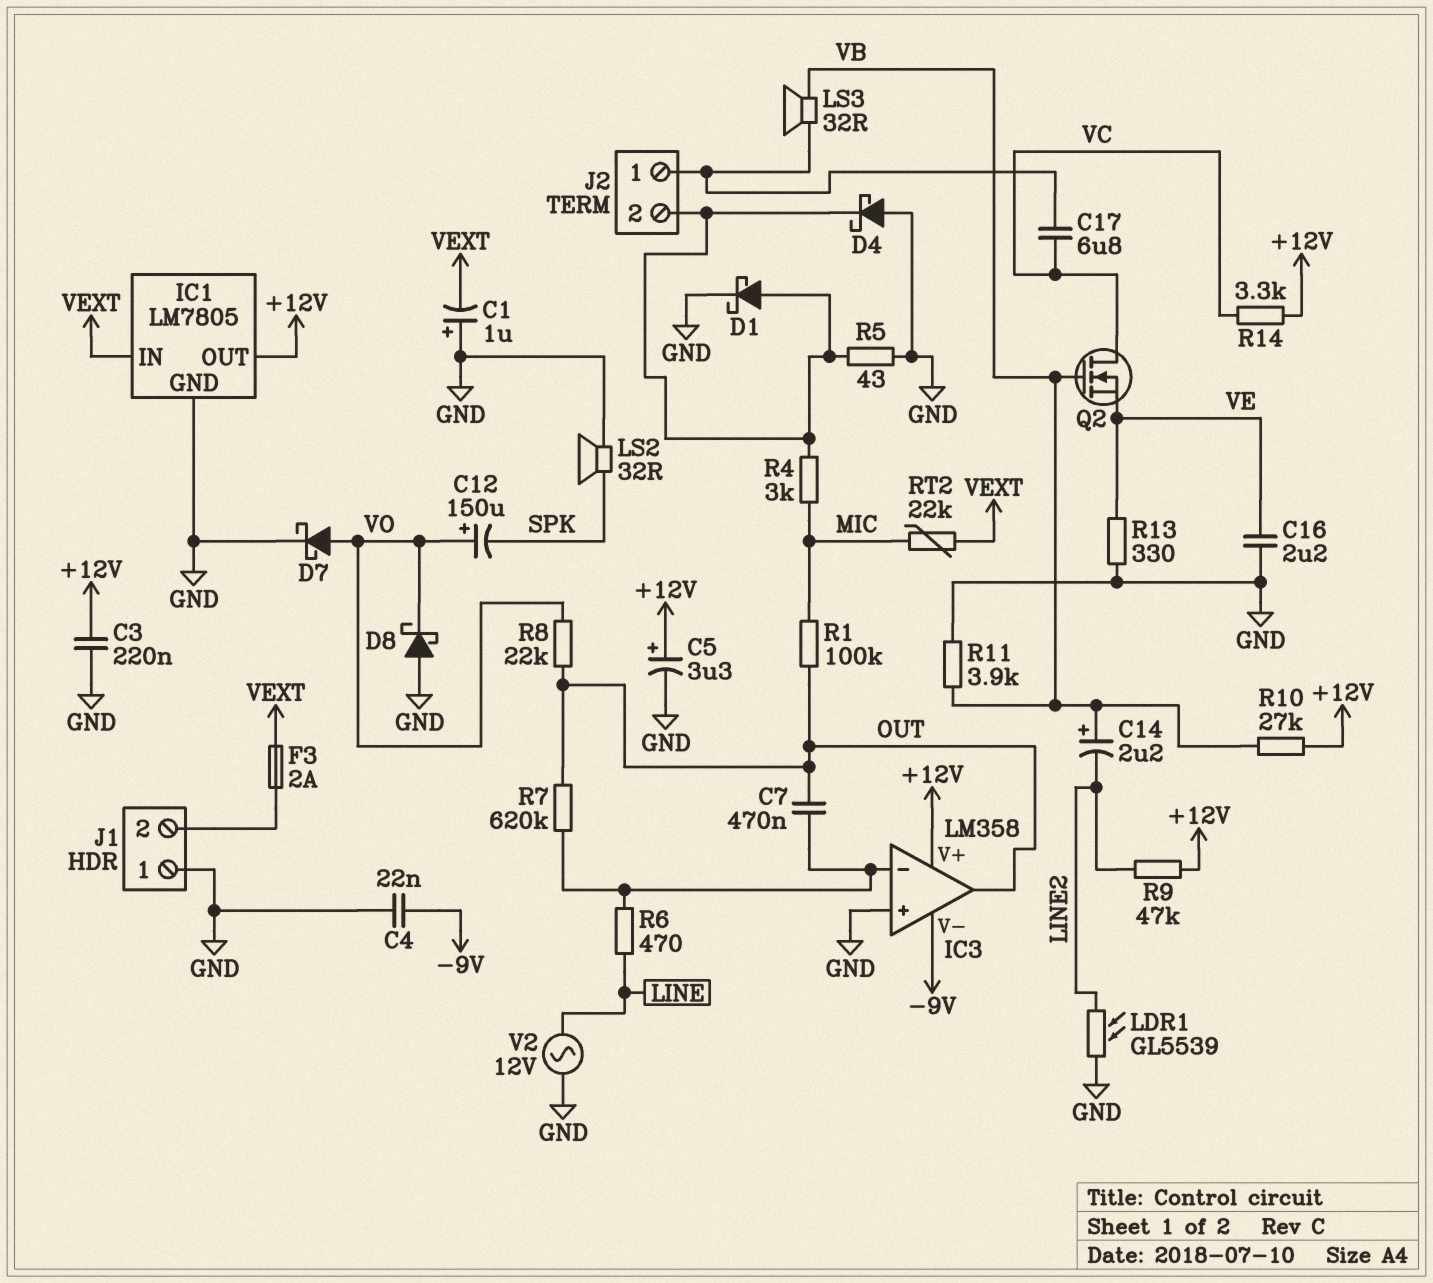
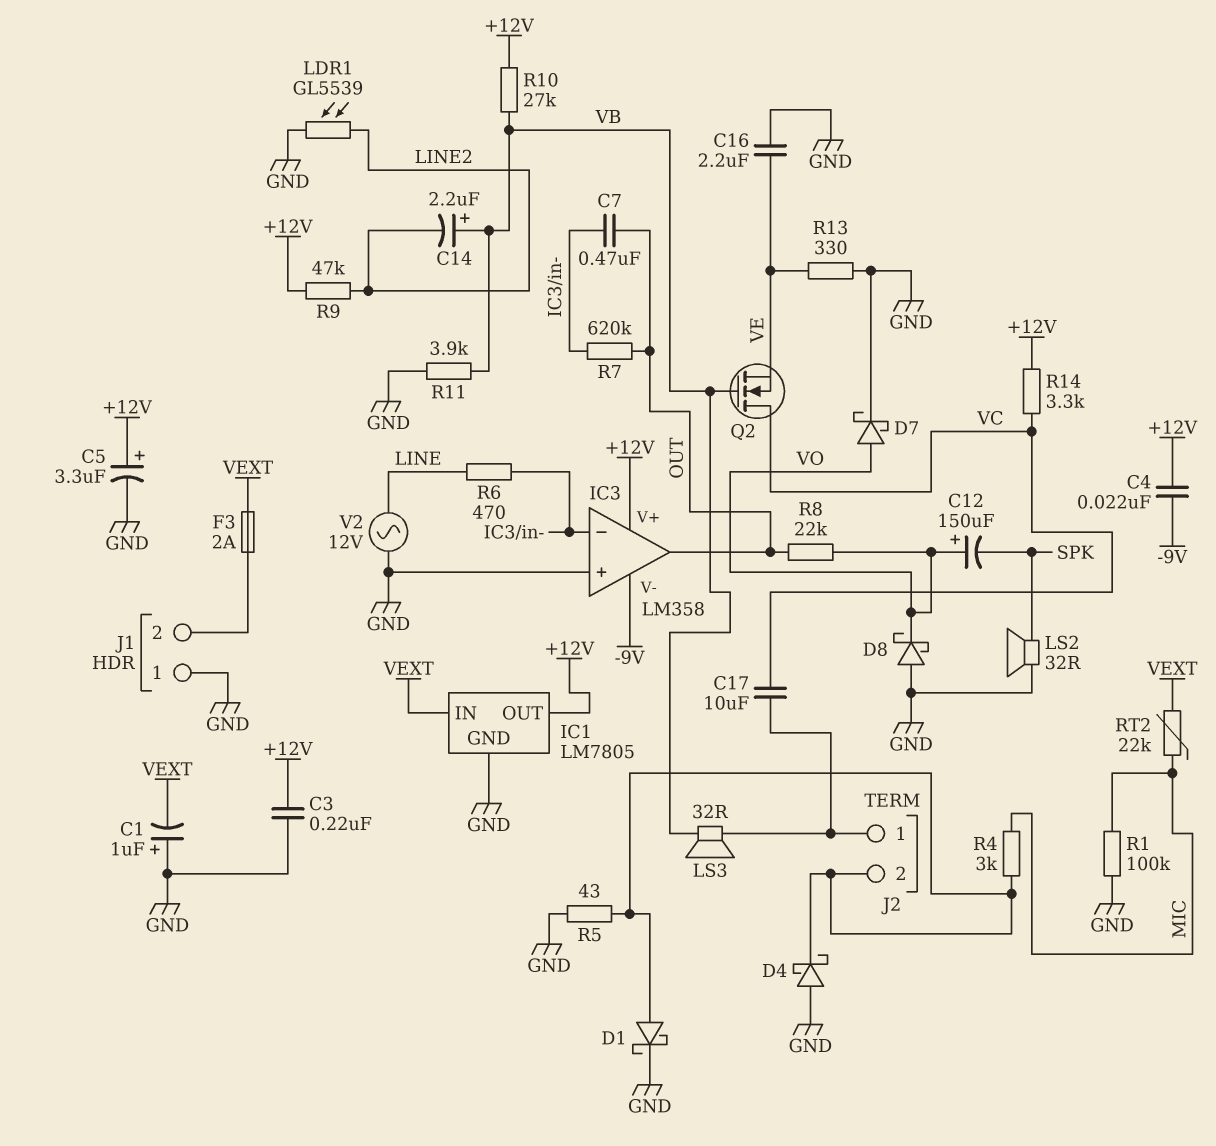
C4: 22nF (-9V, GND) -> 22nF (+12V, -9V)
C17: 6.8uF (J2/1, VC) -> 10uF (J2/1, VC)
R1: 100k (MIC, OUT) -> 100k (GND, MIC)

